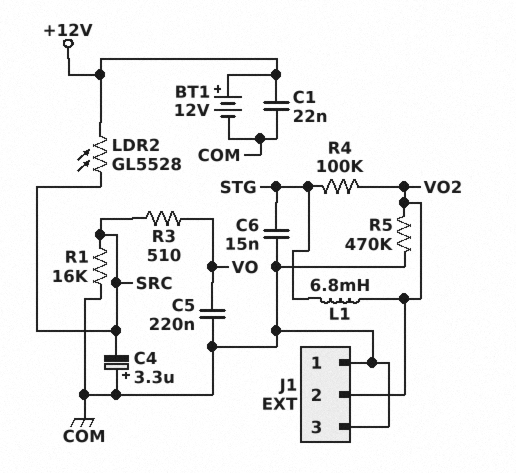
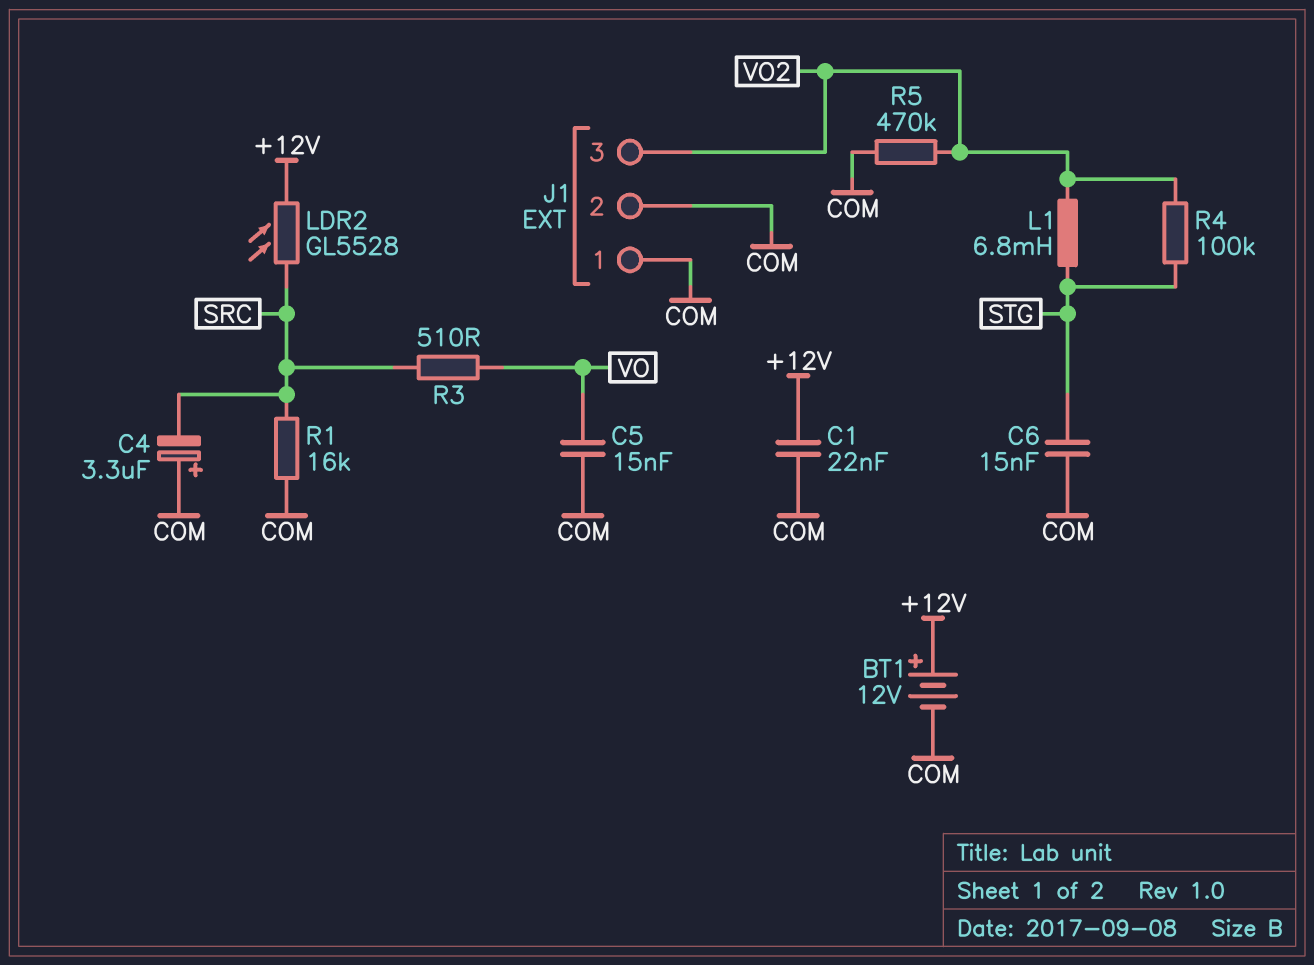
C5: 220nF (COM, VO) -> 15nF (COM, VO)
J1 pin 2: VO2 -> COM
J1 pin 3: COM -> VO2

